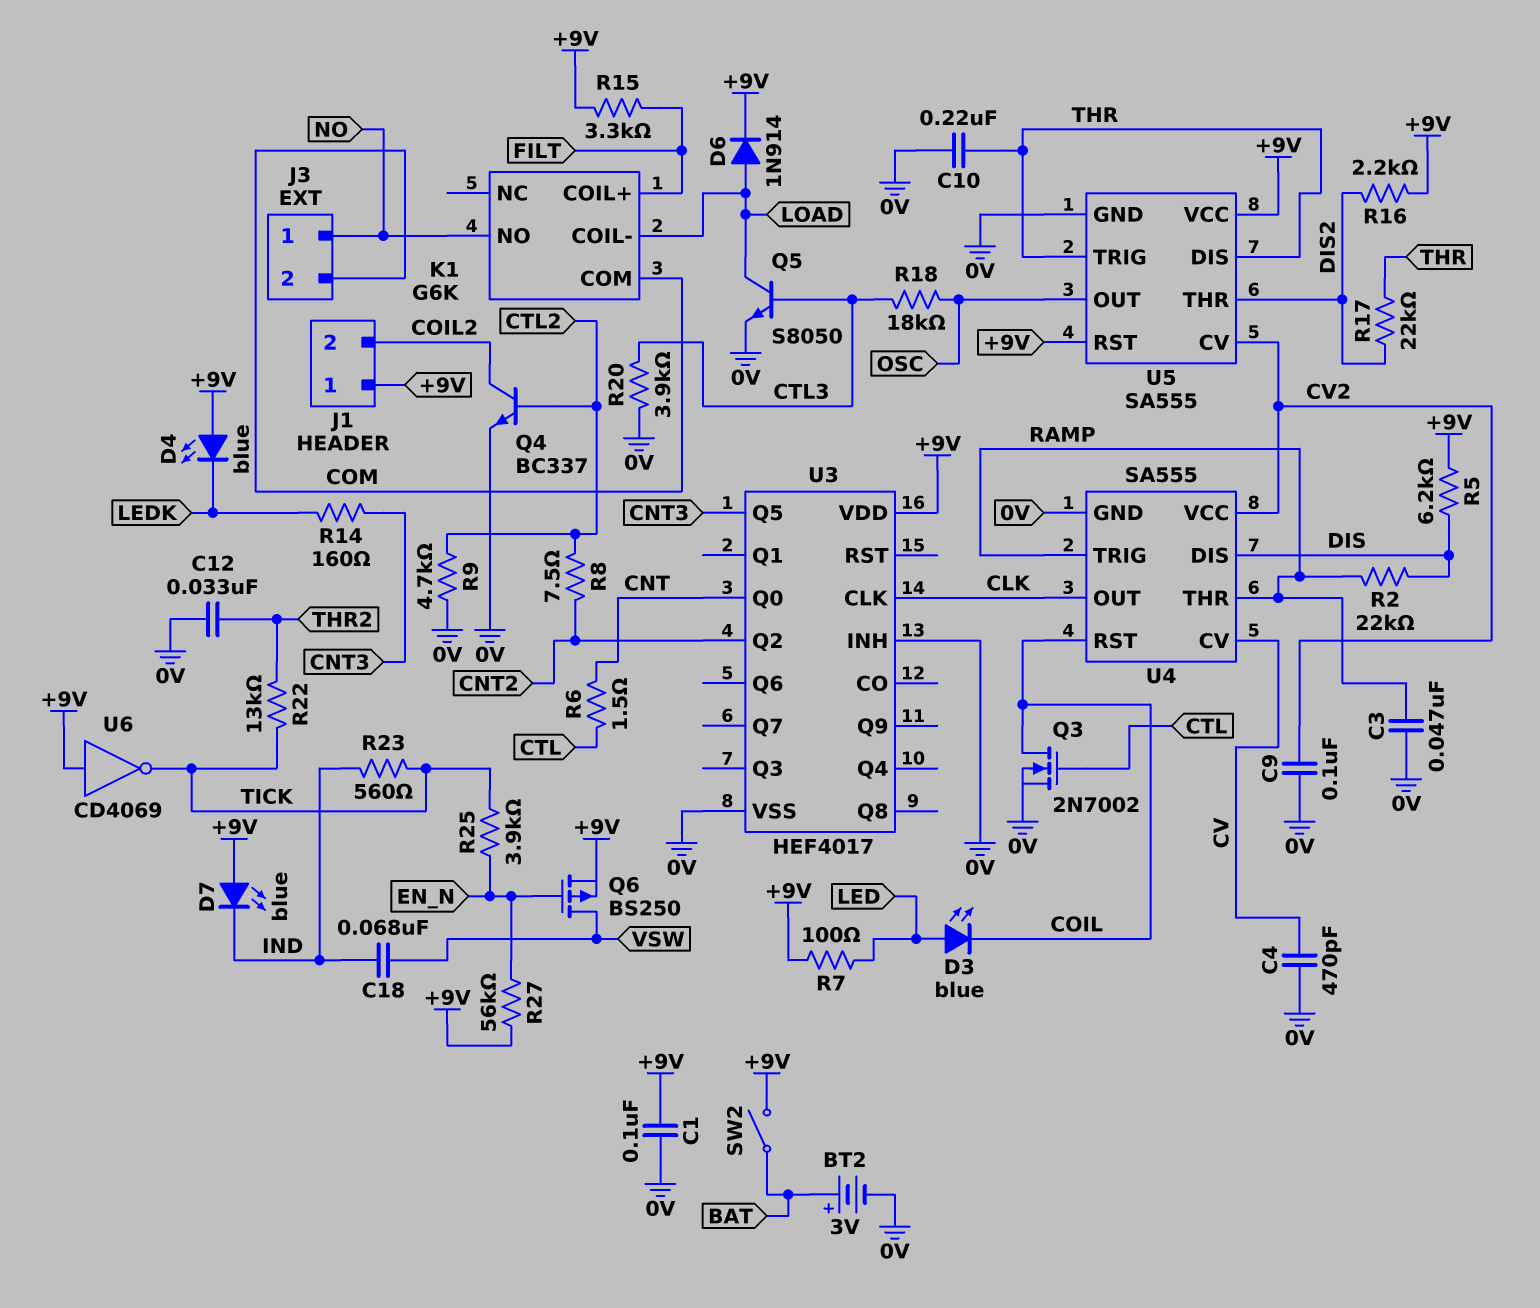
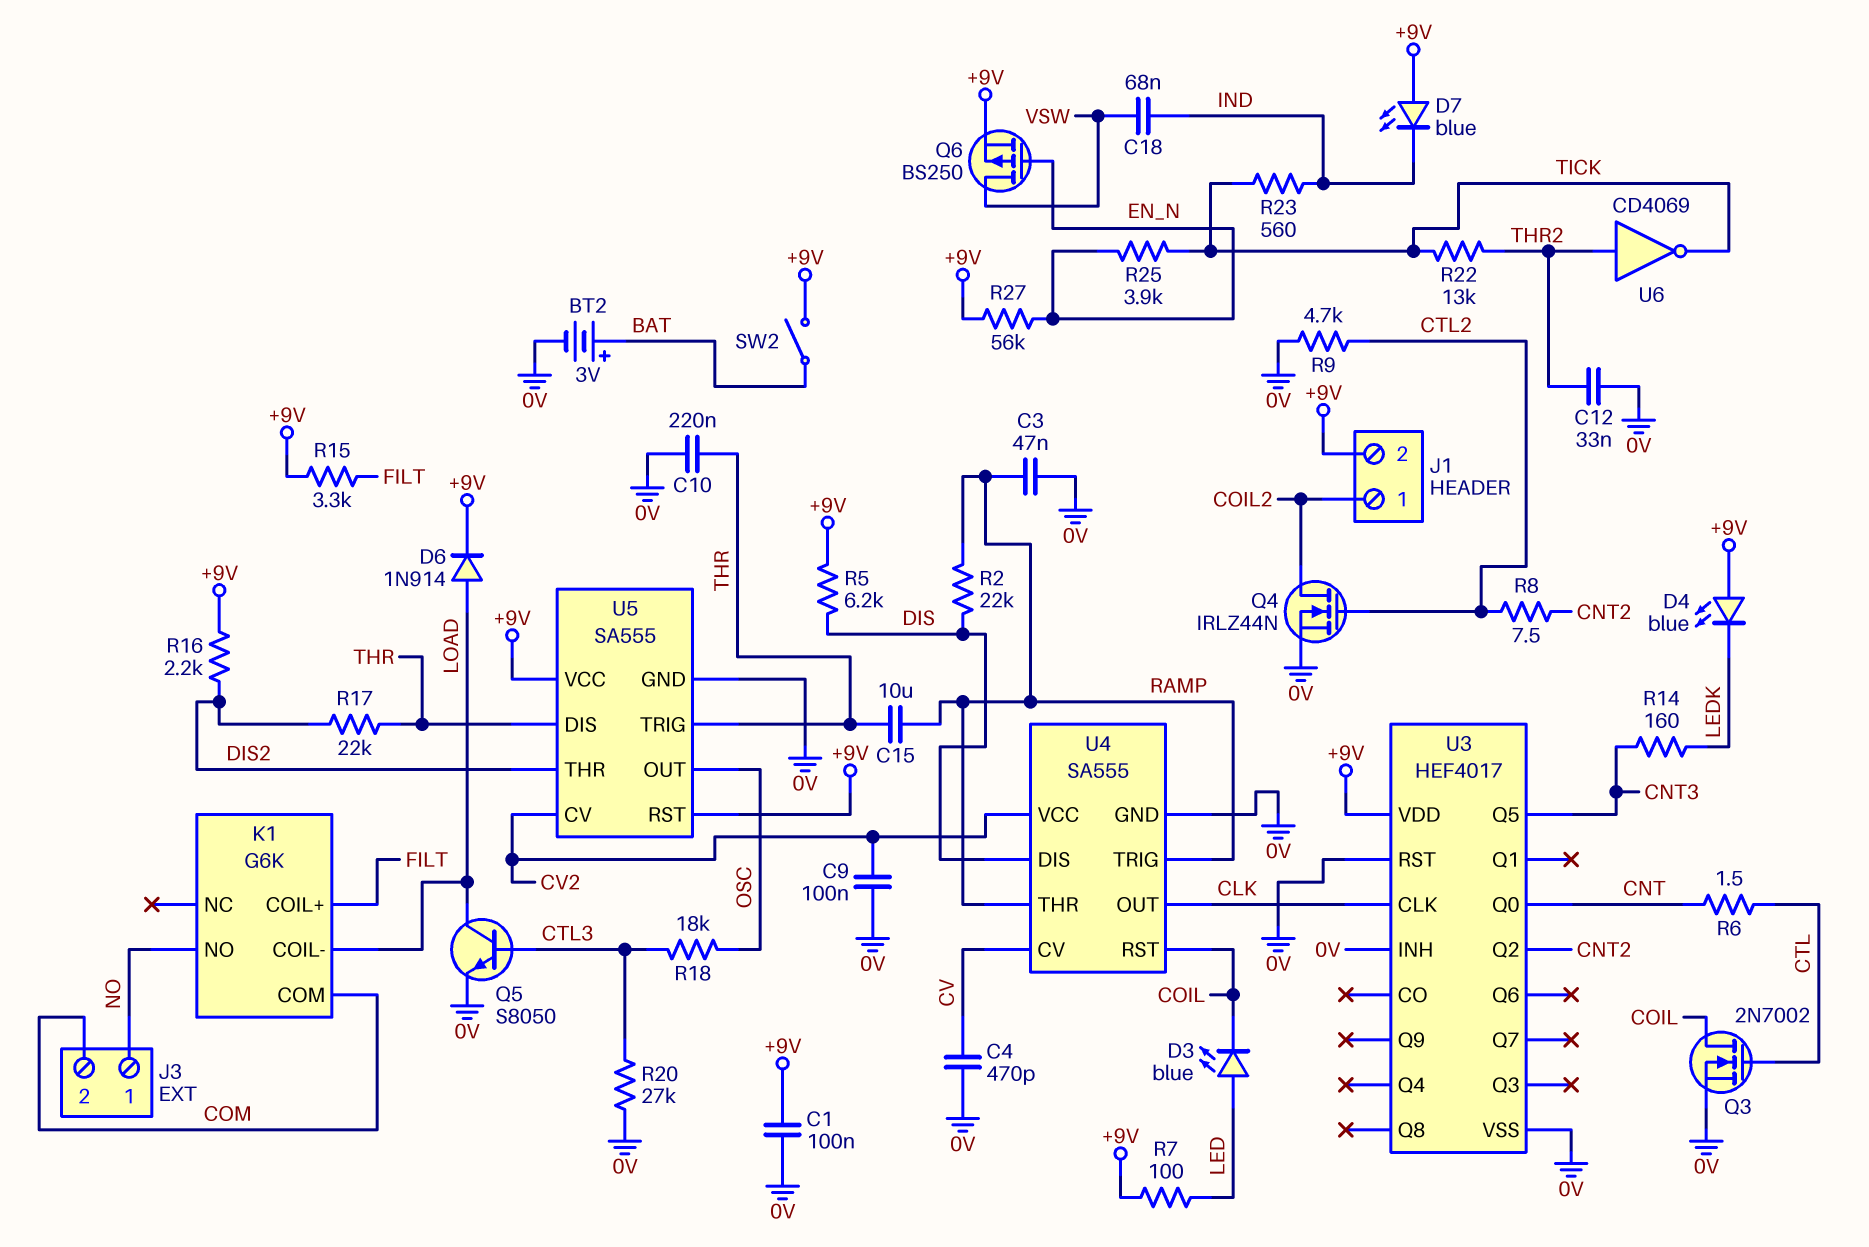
C15: none -> 10uF (RAMP, THR)
J1 pin 1: +9V -> COIL2
J1 pin 2: COIL2 -> +9V
Q4: NPN BC337 (B CTL2, C COIL2, E 0V) -> NMOS IRLZ44N (G CTL2, D COIL2, S 0V)
R20: 3.9k (0V, CTL3) -> 27k (0V, CTL3)
U3 pin RST: none -> 0V
U6: NOT CD4069 (in +9V, out TICK) -> NOT CD4069 (in THR2, out TICK)

